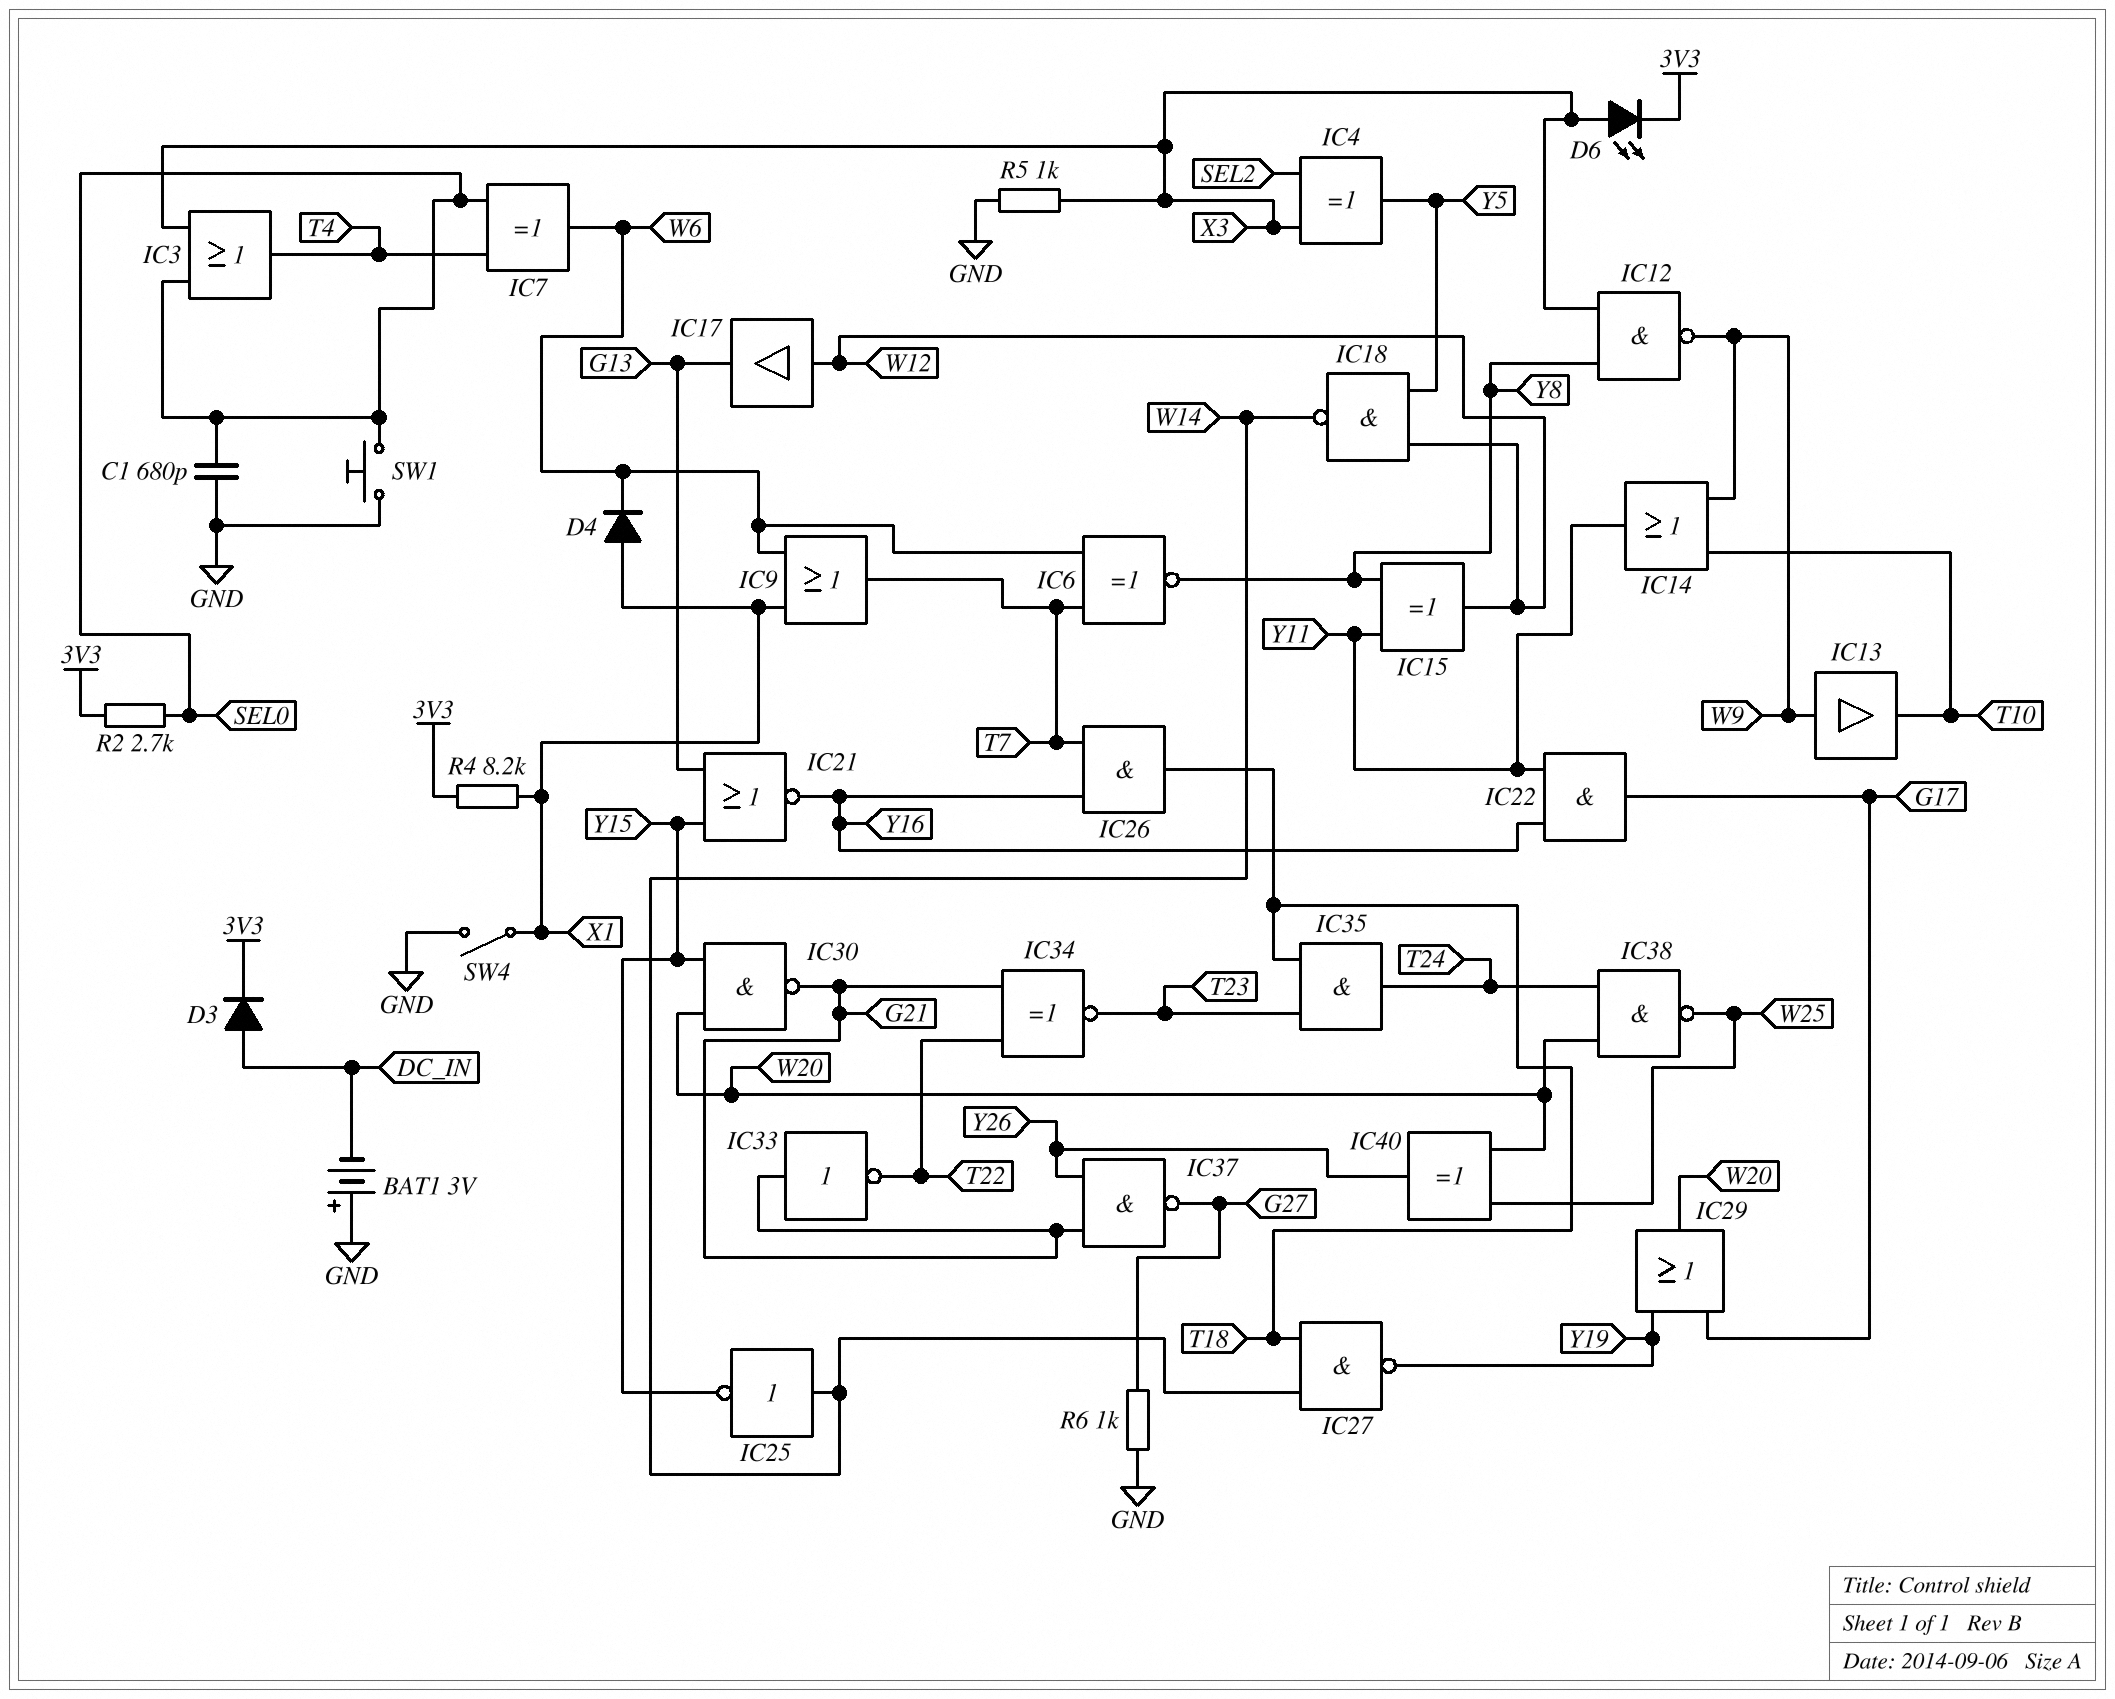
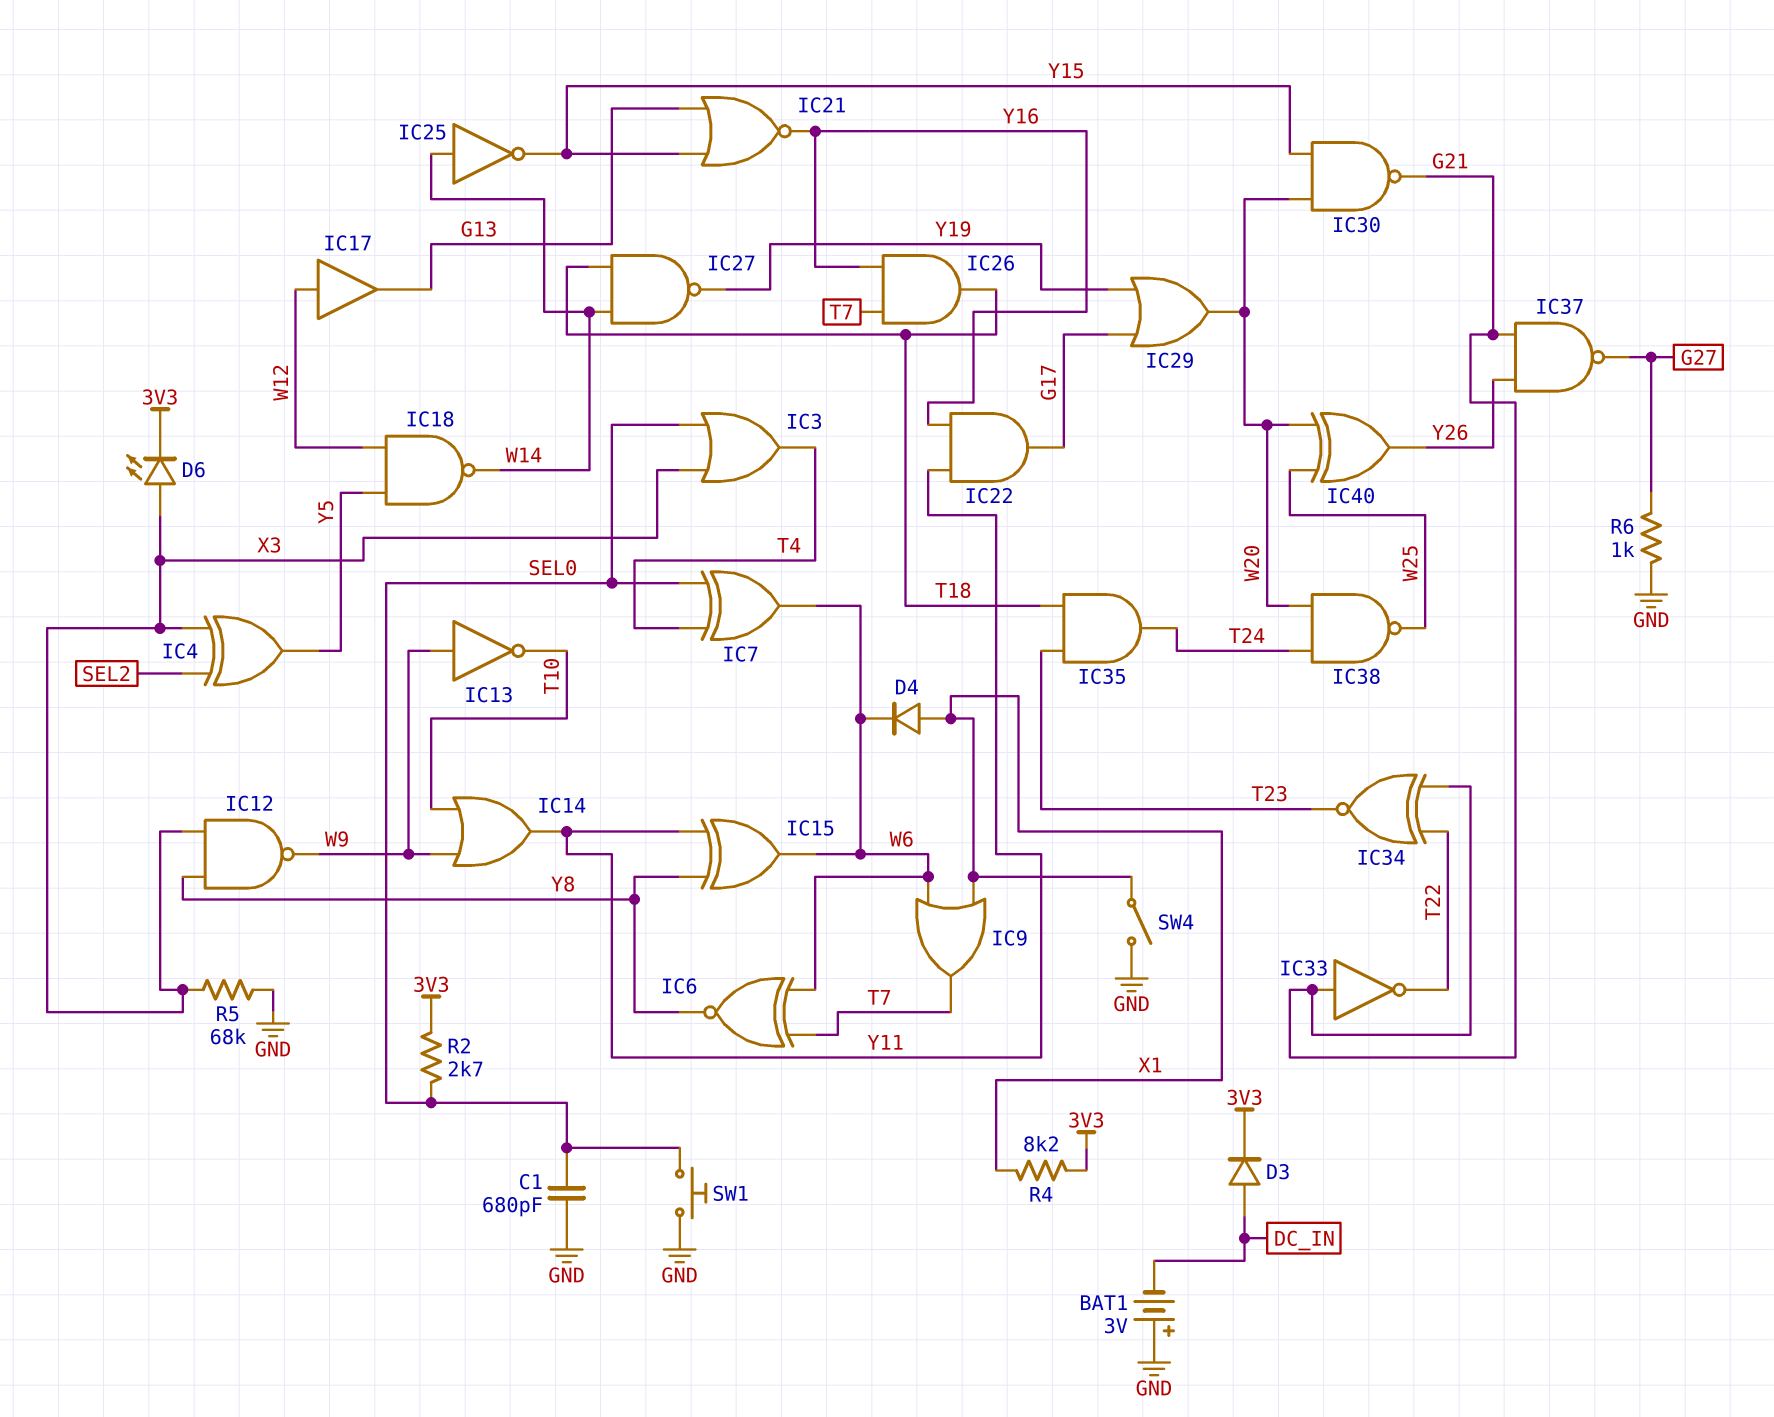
IC13: buffer (in W9, out T10) -> NOT (in W9, out T10)
IC15: XOR (in Y8, in Y11, out W12) -> XOR (in Y8, in Y11, out W6)
R5: 1k (GND, X3) -> 68k (GND, X3)

